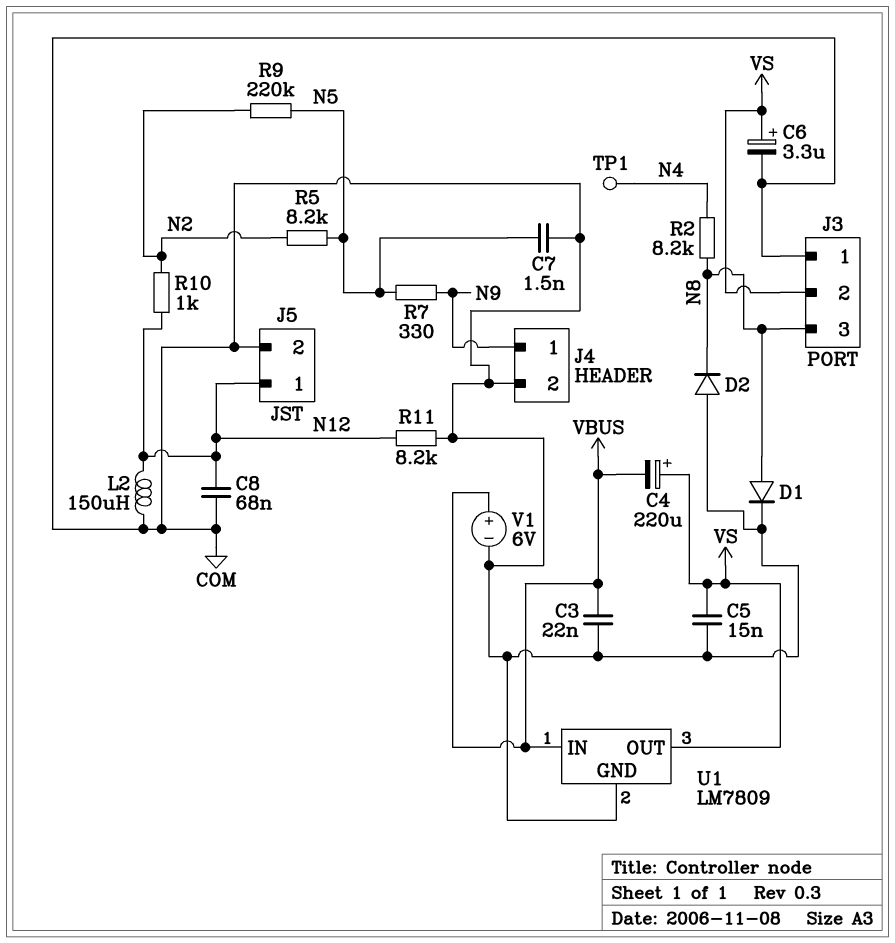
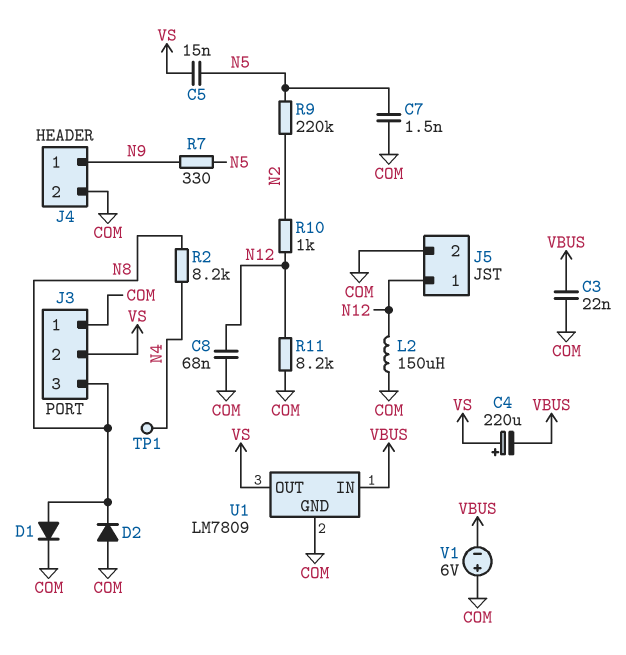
C5: 15nF (COM, VS) -> 15nF (N5, VS)
C6: 3.3uF (plus VS, minus COM) -> none
R5: 8.2k (N2, N5) -> none
V1: 6V (plus VBUS, minus COM) -> 6V (plus COM, minus VBUS)

